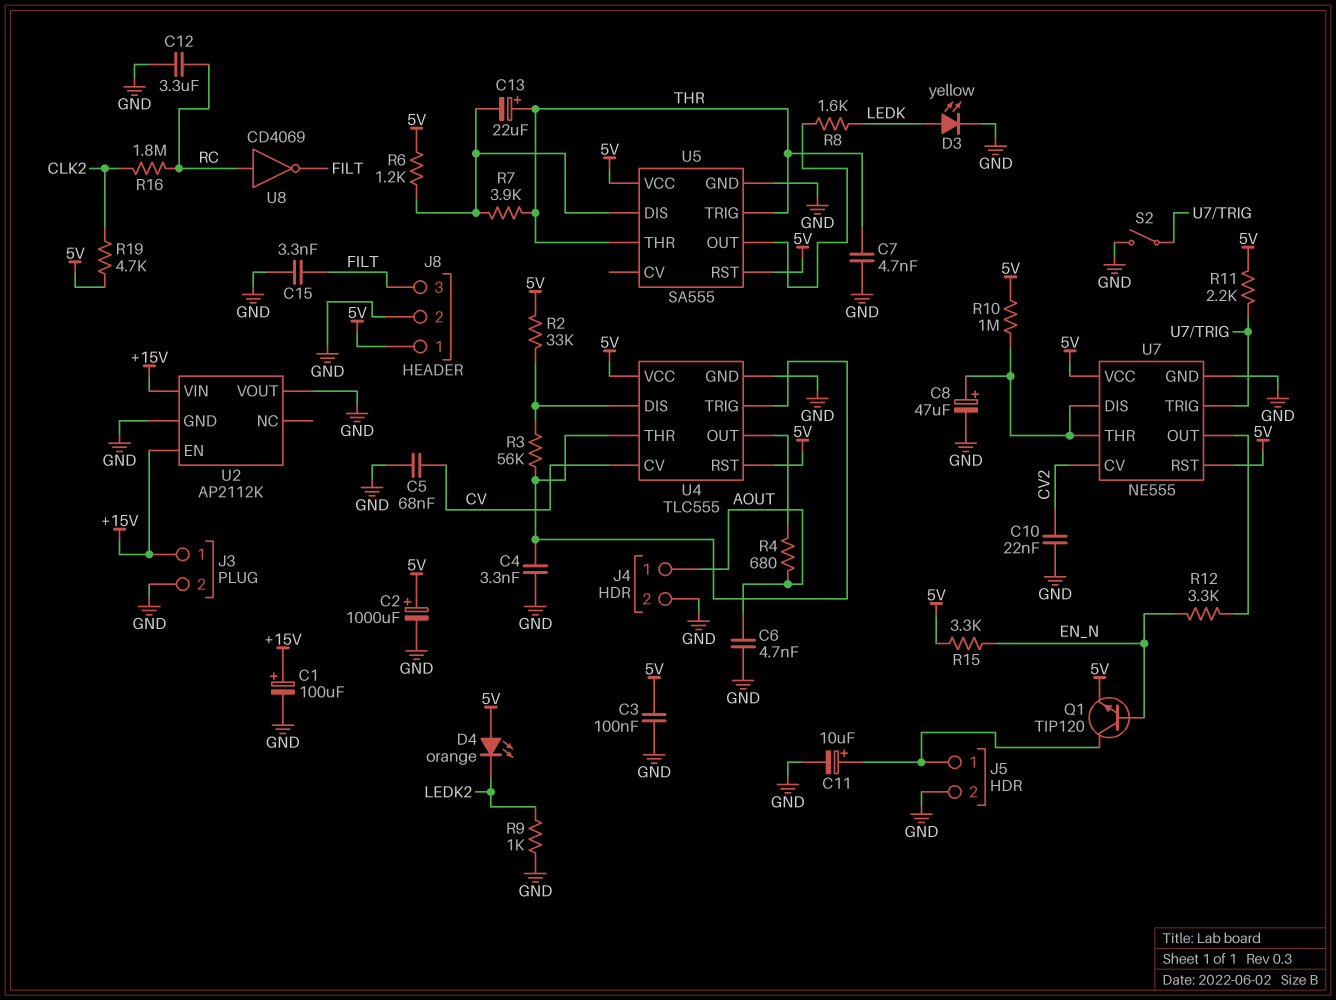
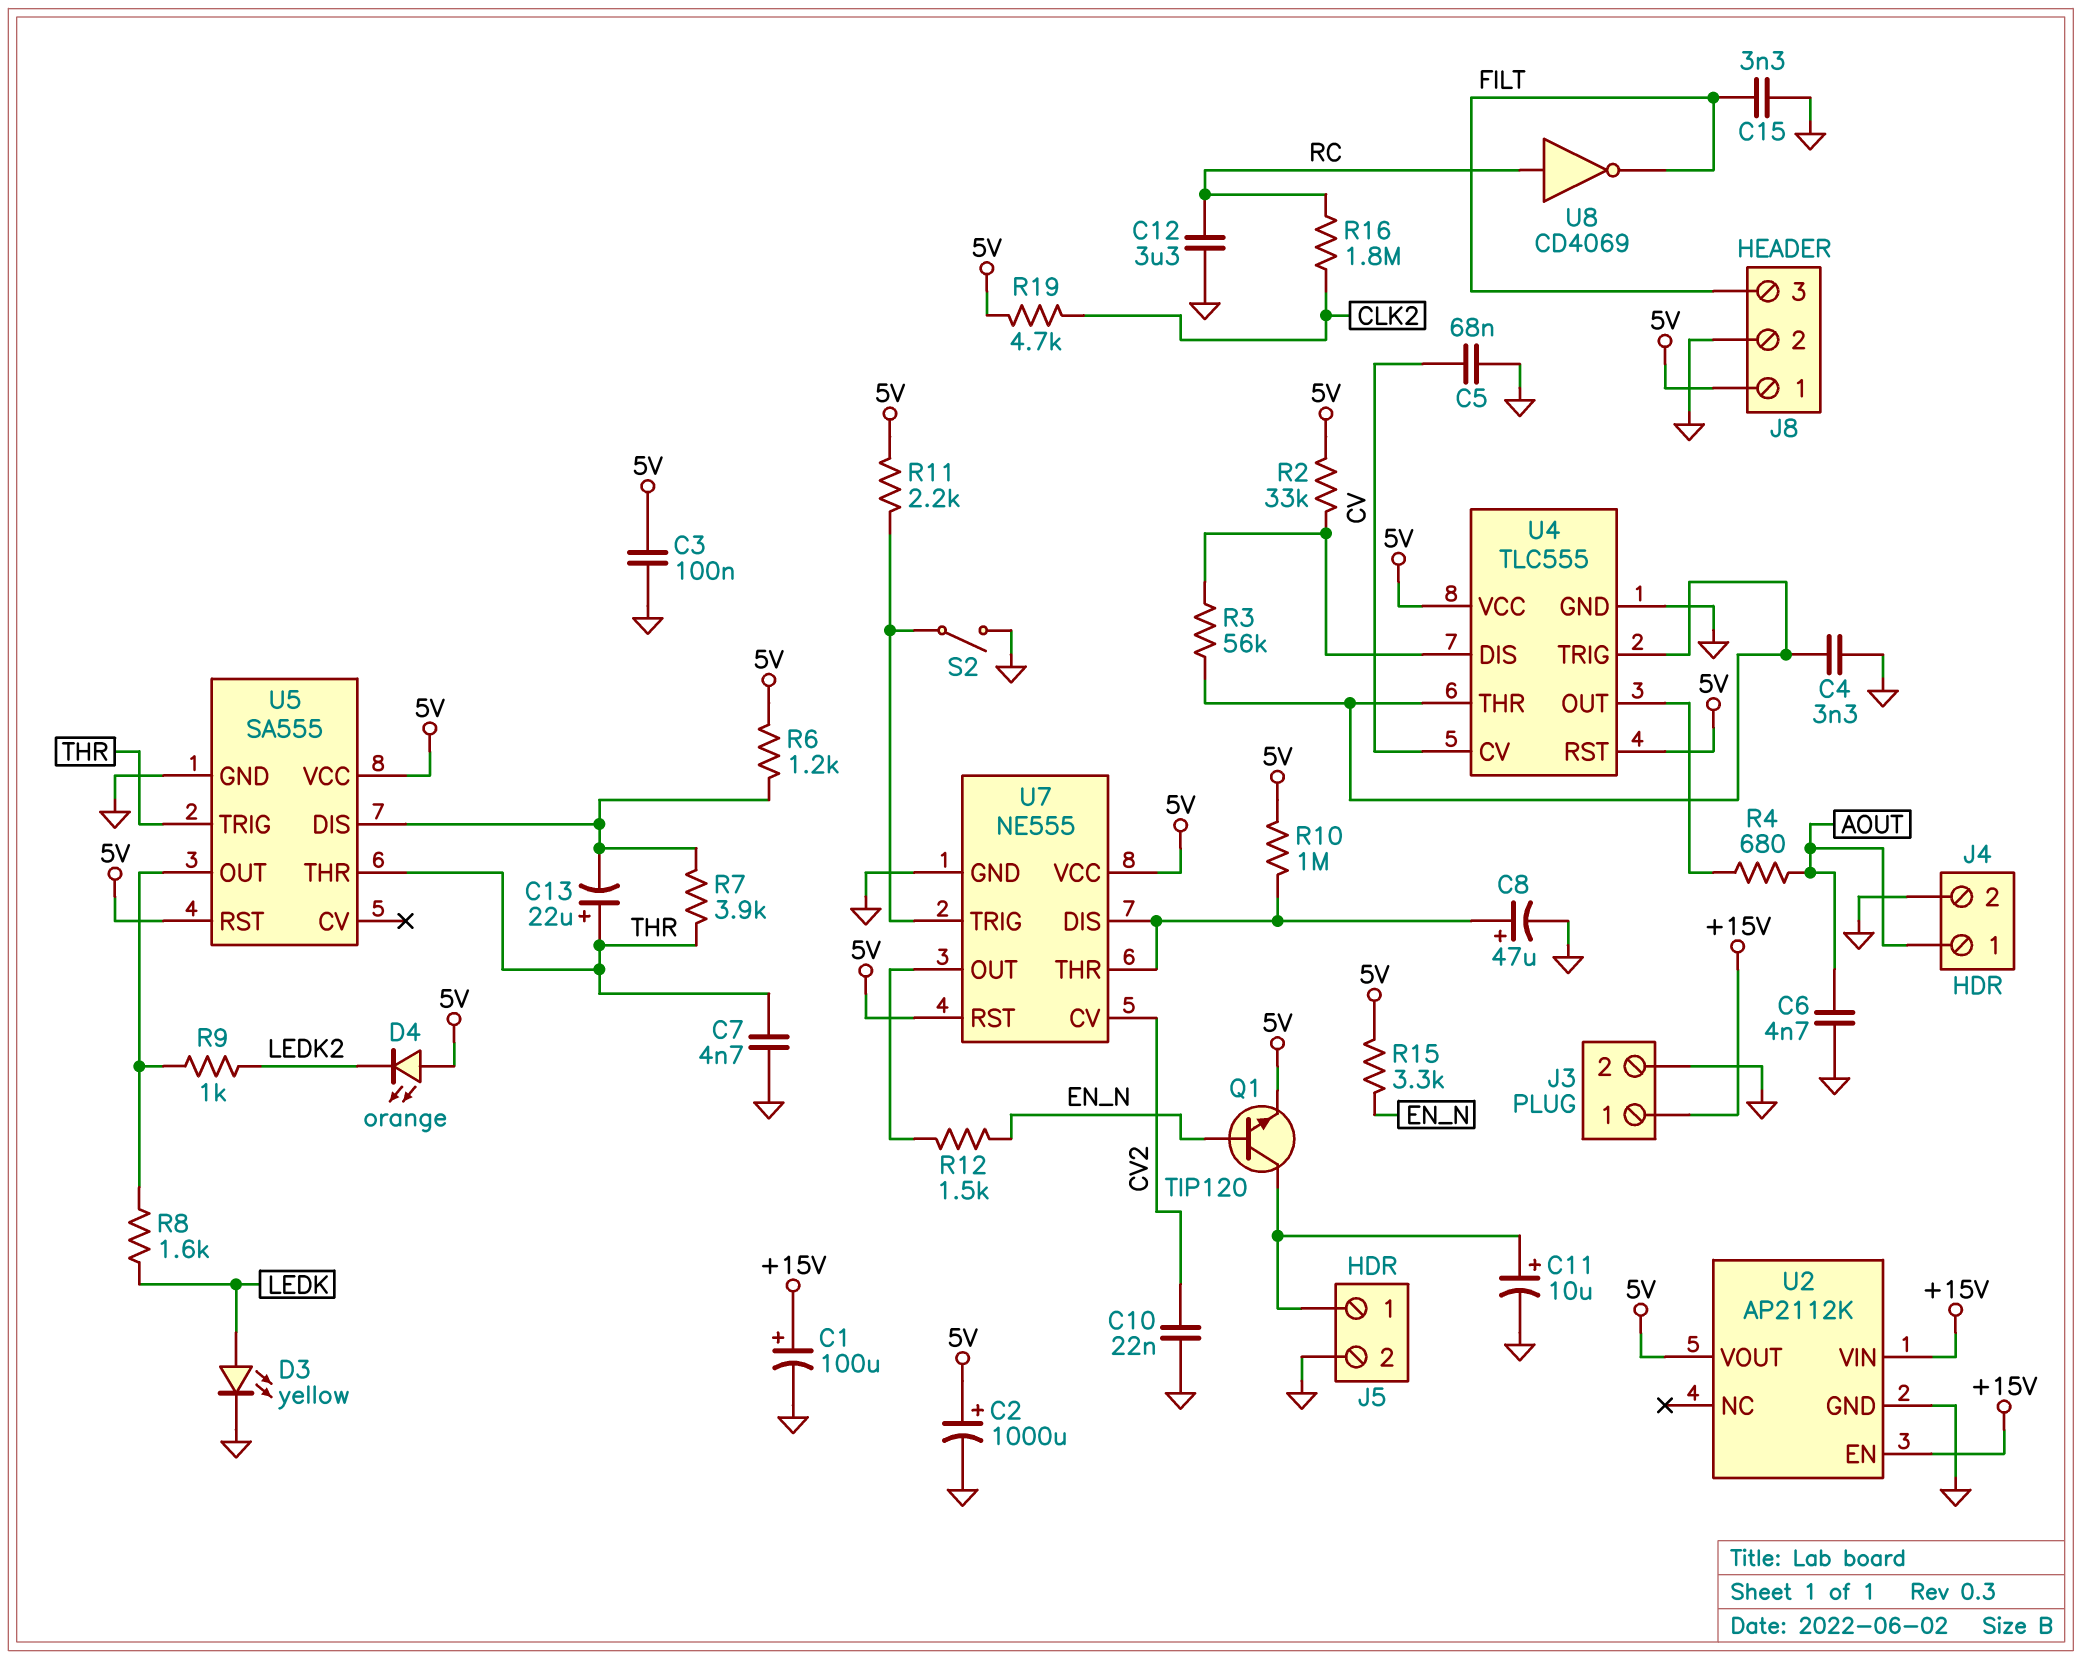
R9: 1k (GND, LEDK2) -> 1k (LEDK2, U5/OUT)
R12: 3.3k (EN_N, U7/OUT) -> 1.5k (EN_N, U7/OUT)
U2 pin VOUT: GND -> 5V

